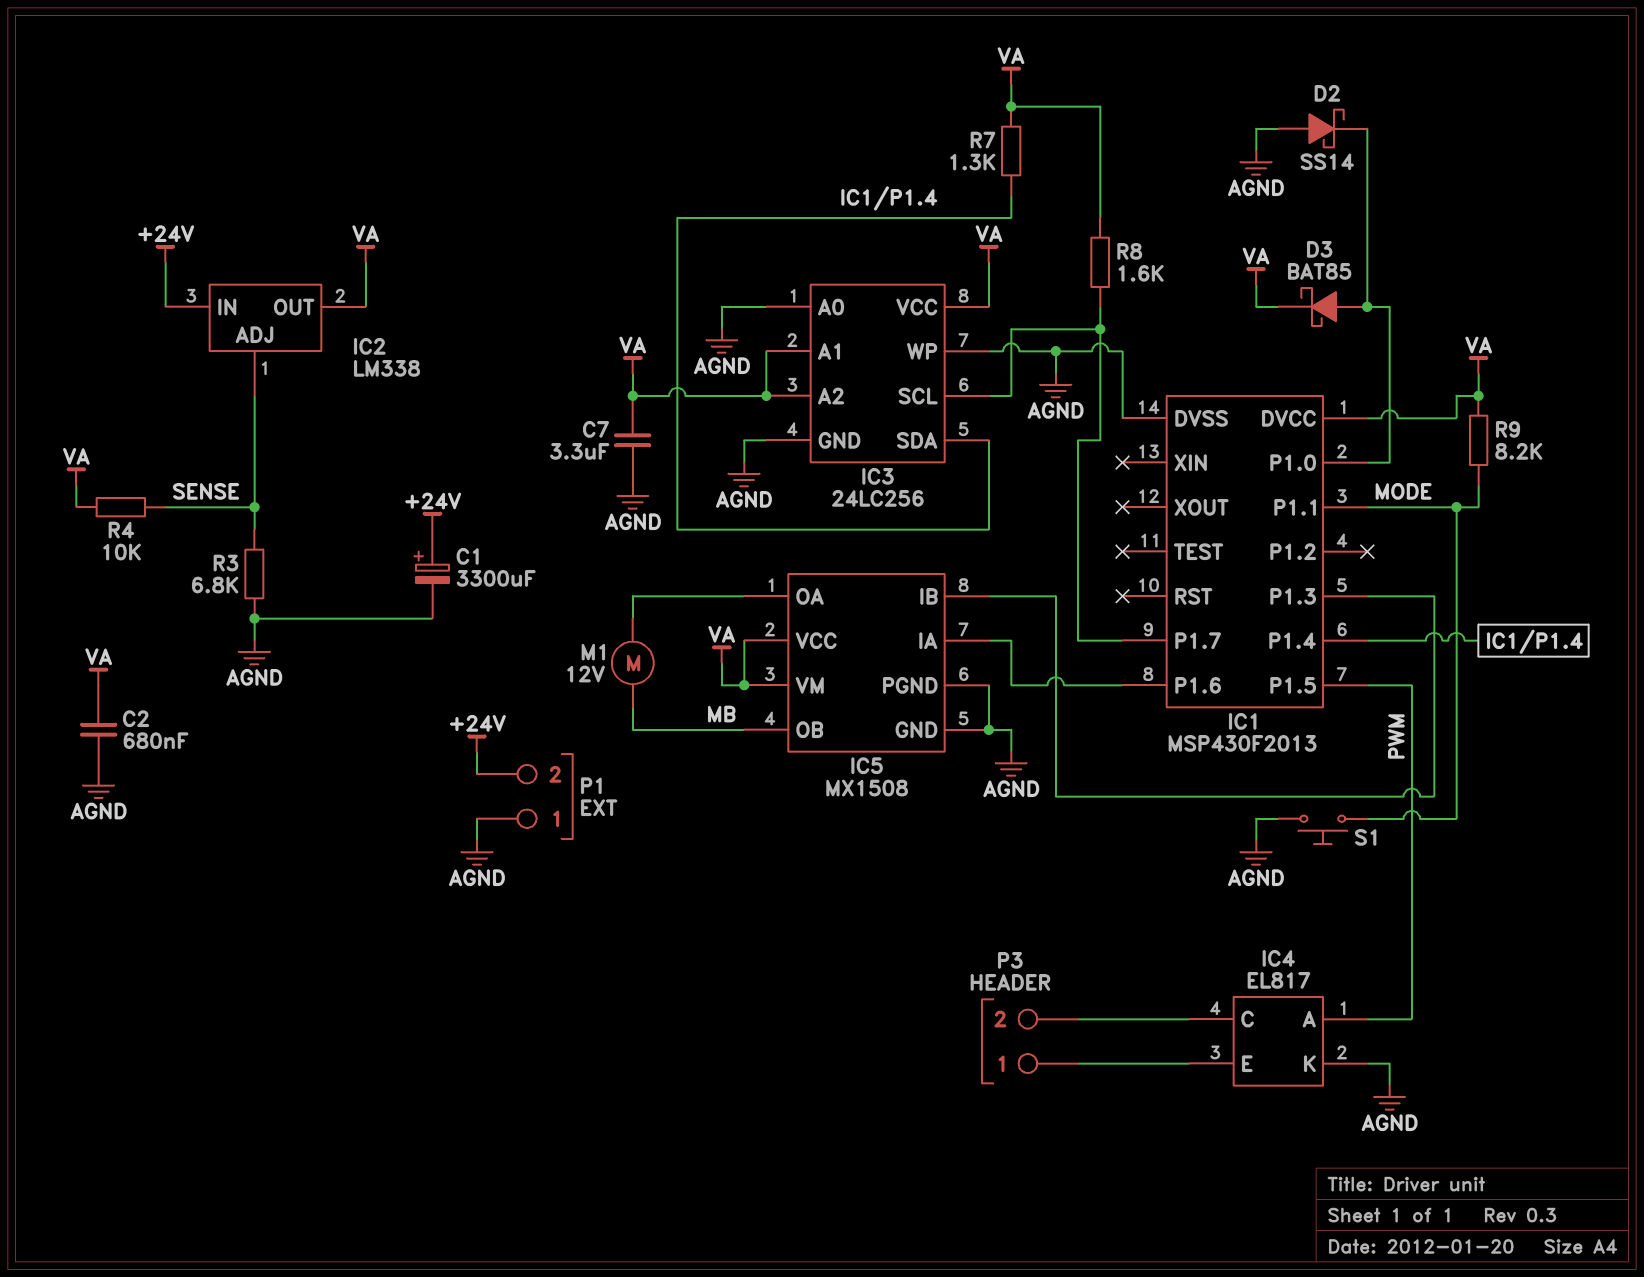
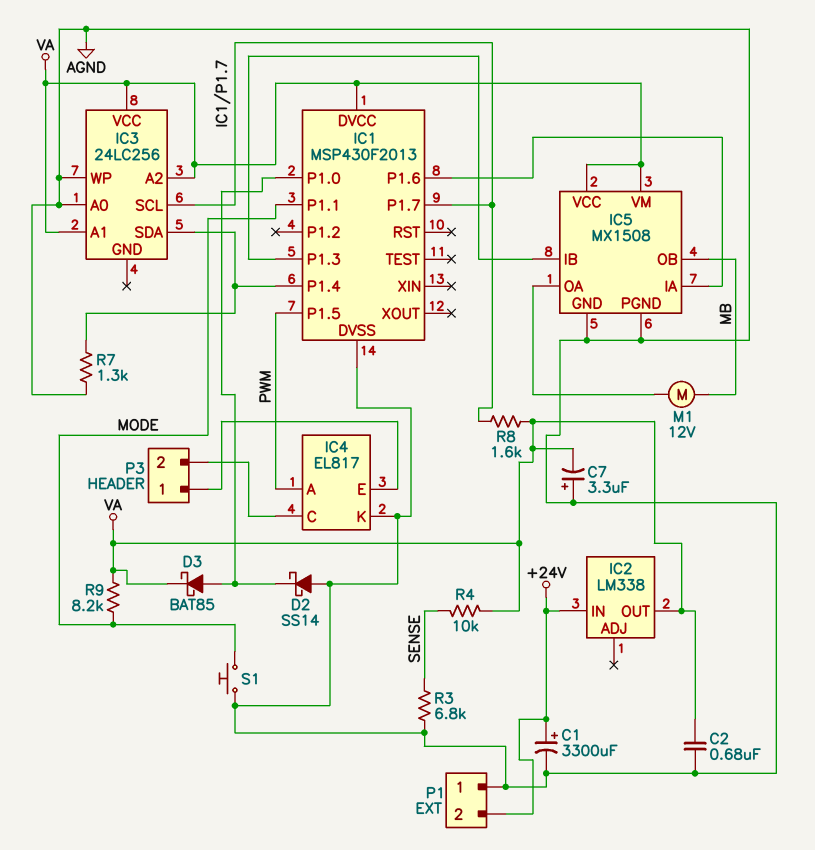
C7: 3.3uF (AGND, VA) -> 3.3uF (plus AGND, minus VA)
IC2 pin ADJ: SENSE -> none
IC3 pin GND: AGND -> none
R7: 1.3k (IC1/P1.4, VA) -> 1.3k (AGND, IC1/P1.4)

